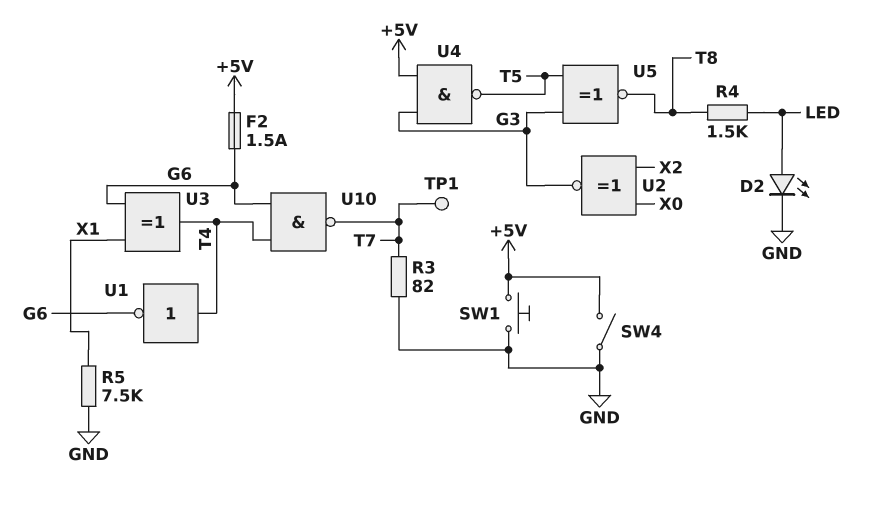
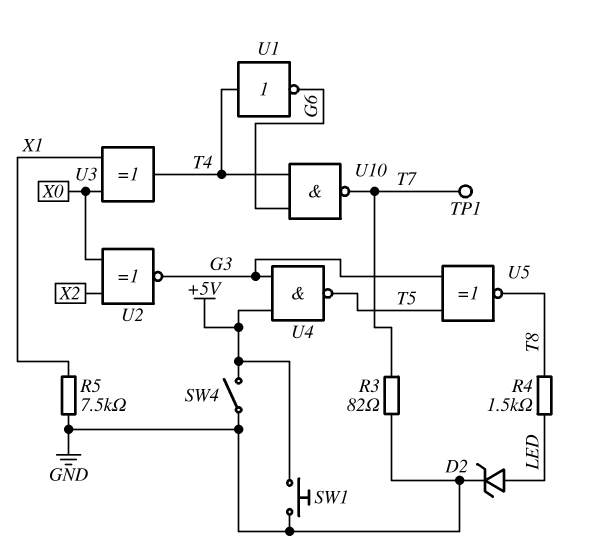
D2: LED (A LED, K GND) -> zener (A LED, K GND)
F2: 1.5A (+5V, G6) -> none
U3: XOR (in G6, in X1, out T4) -> XOR (in X0, in X1, out T4)

